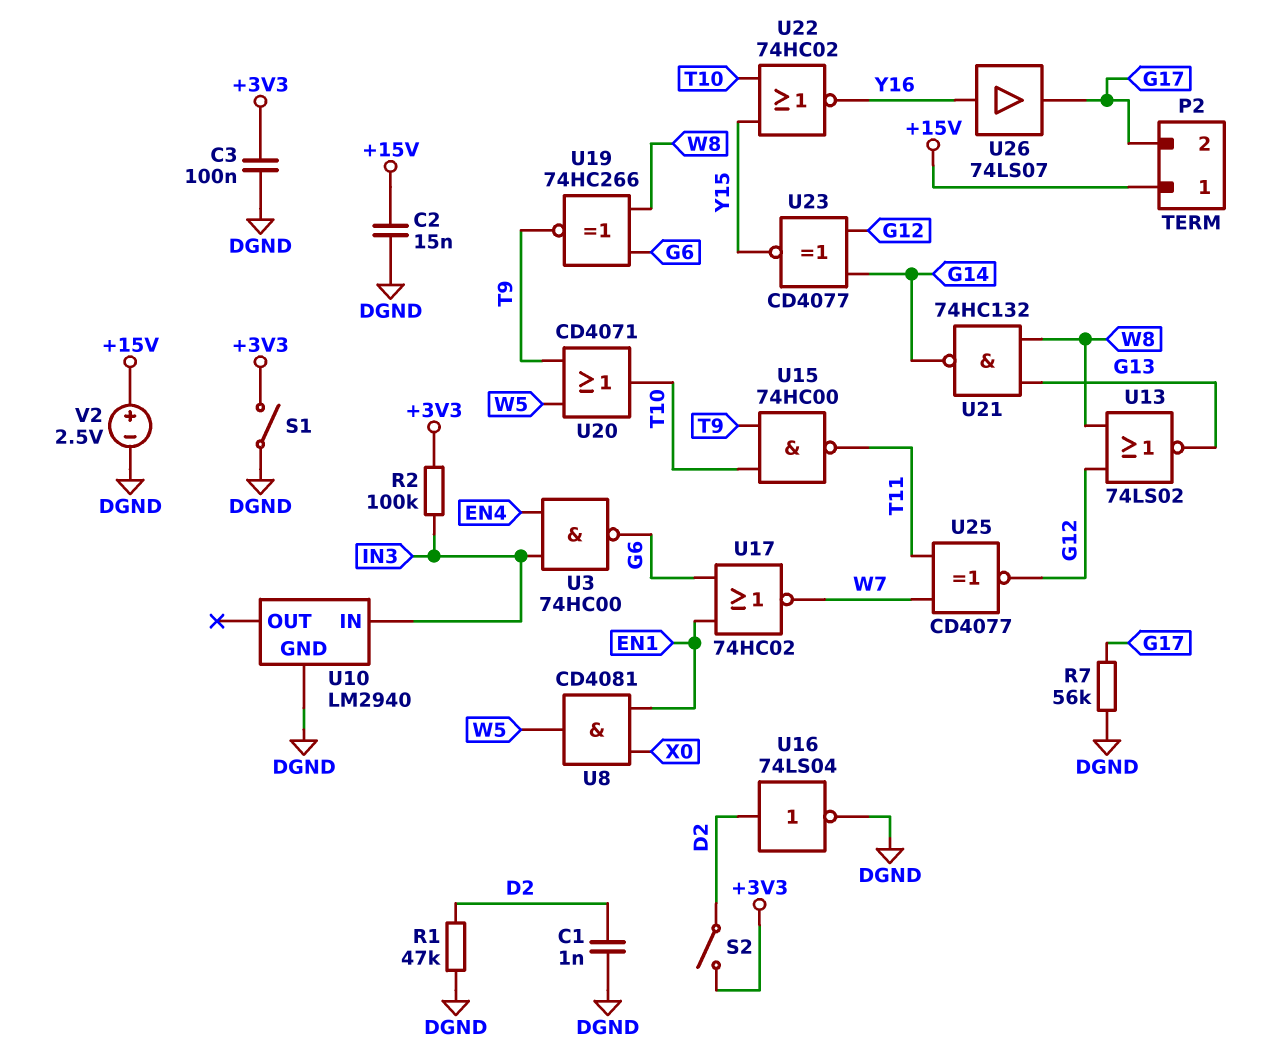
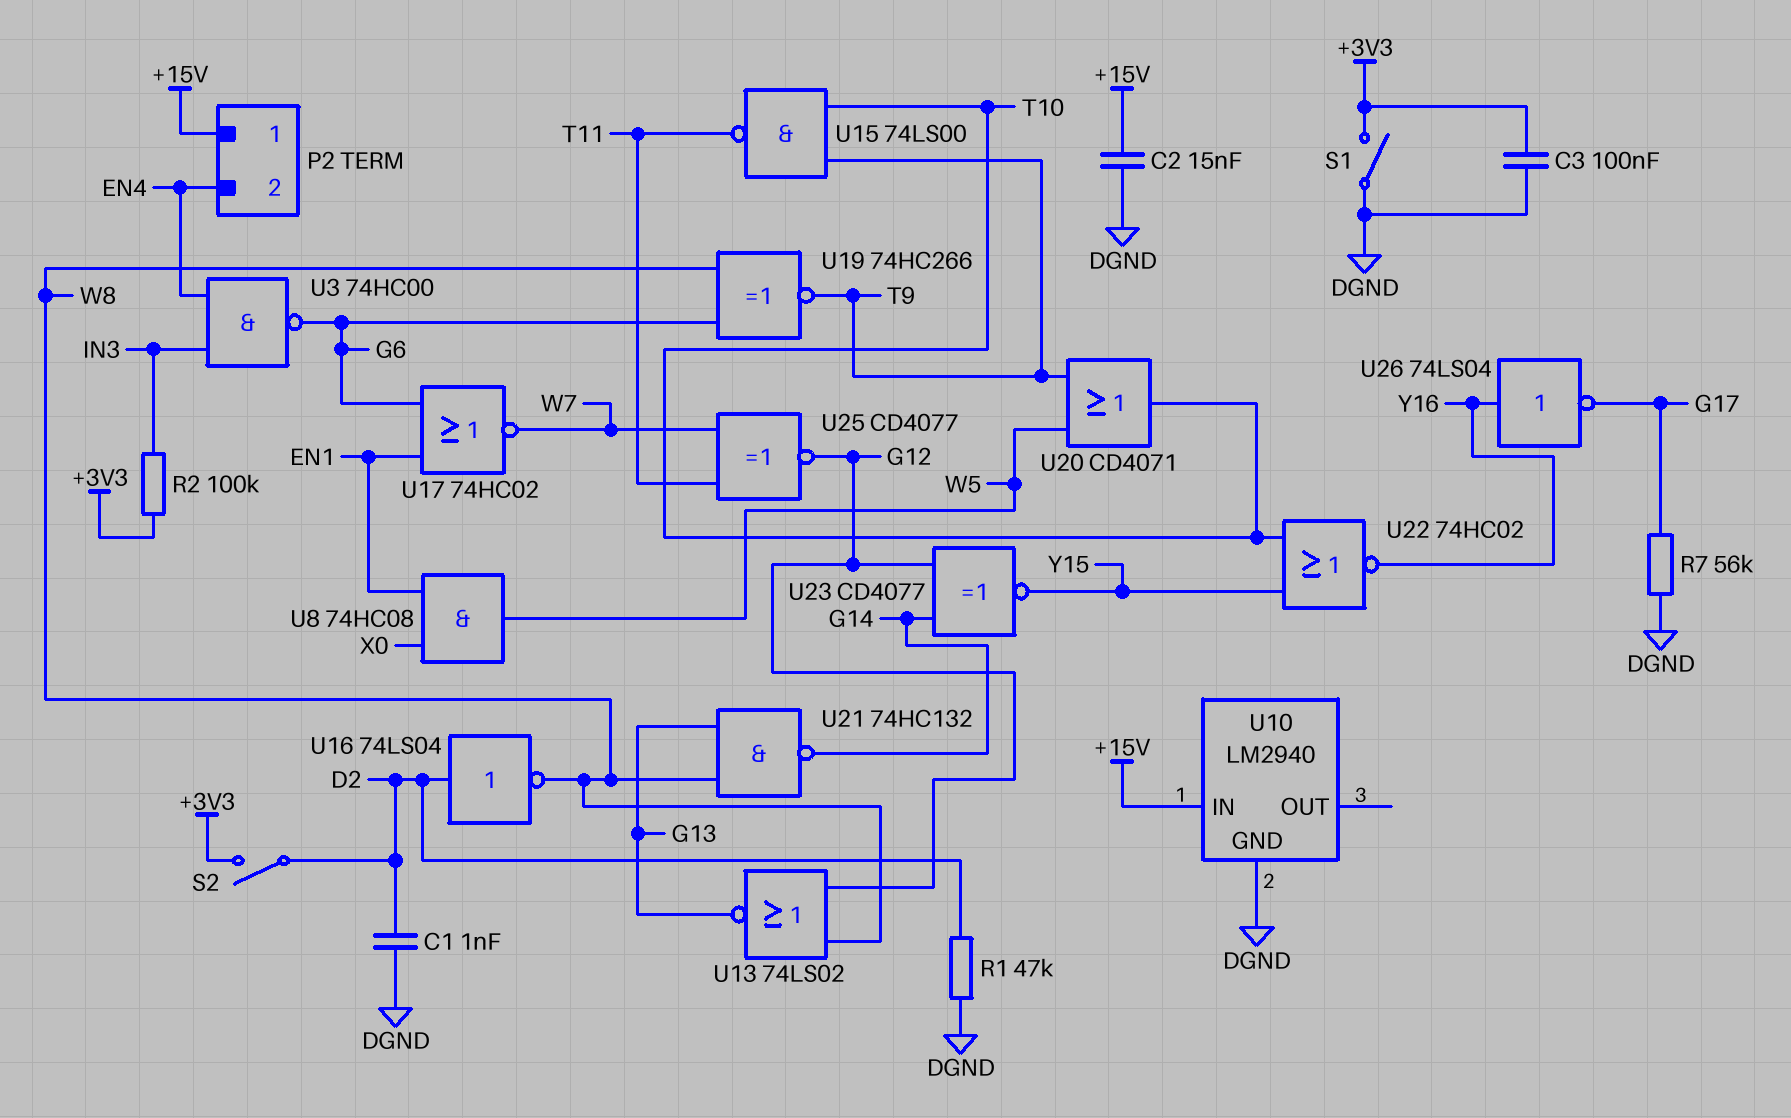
P2 pin 2: G17 -> EN4
U8: AND CD4081 (in EN1, in X0, out W5) -> AND 74HC08 (in EN1, in X0, out W5)
U10 pin IN: IN3 -> +15V
U15: NAND 74HC00 (in T9, in T10, out T11) -> NAND 74LS00 (in T9, in T10, out T11)
U16: NOT 74LS04 (in D2, out DGND) -> NOT 74LS04 (in D2, out W8)
U26: buffer 74LS07 (in Y16, out G17) -> NOT 74LS04 (in Y16, out G17)
V2: 2.5V (plus +15V, minus DGND) -> none

